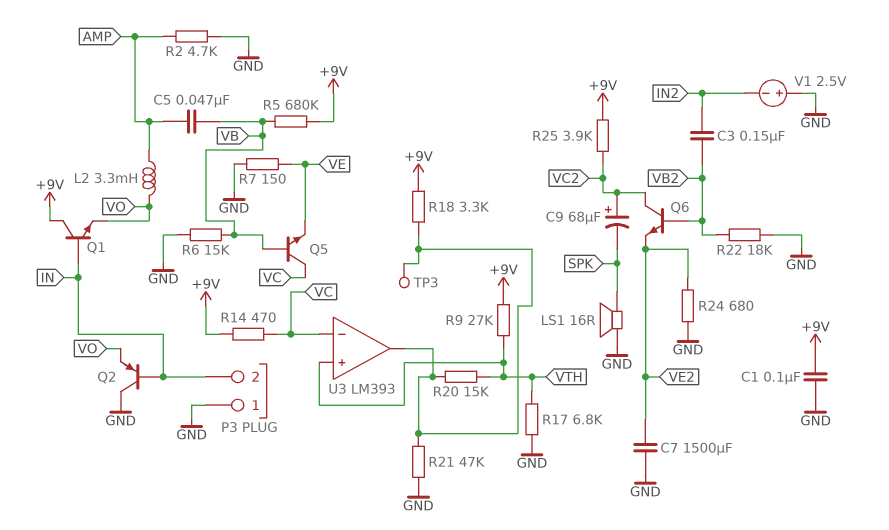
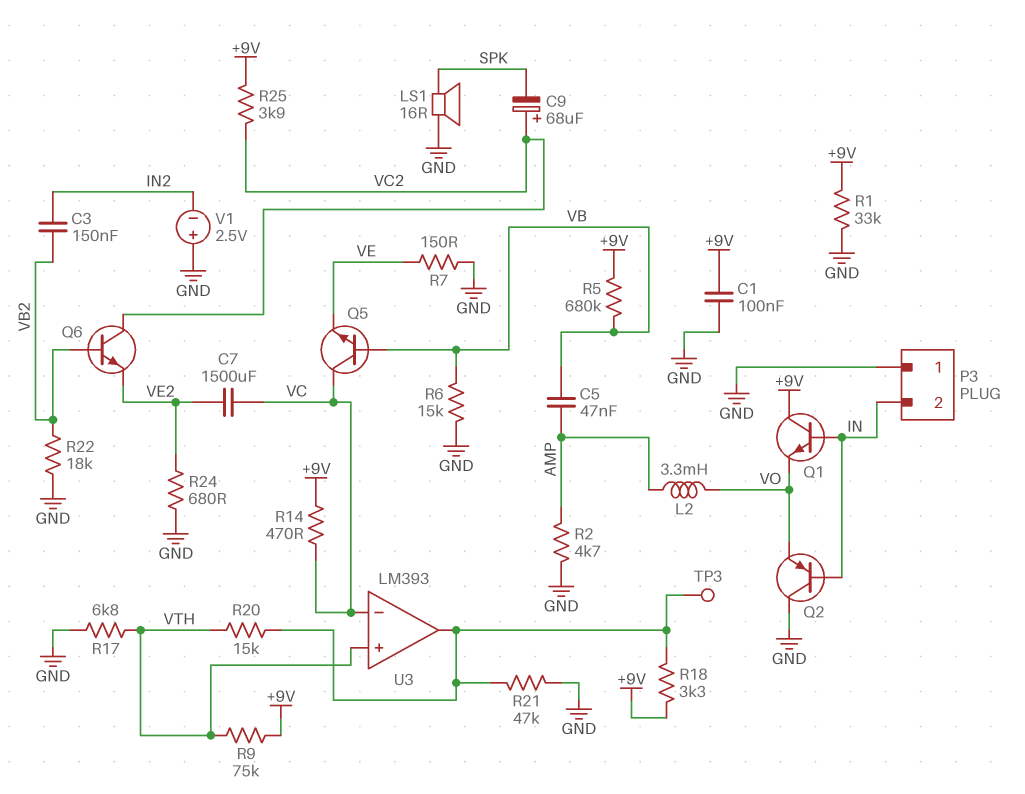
C7: 1500uF (GND, VE2) -> 1500uF (VC, VE2)
R1: none -> 33k (+9V, GND)
R9: 27k (+9V, VTH) -> 75k (+9V, VTH)

